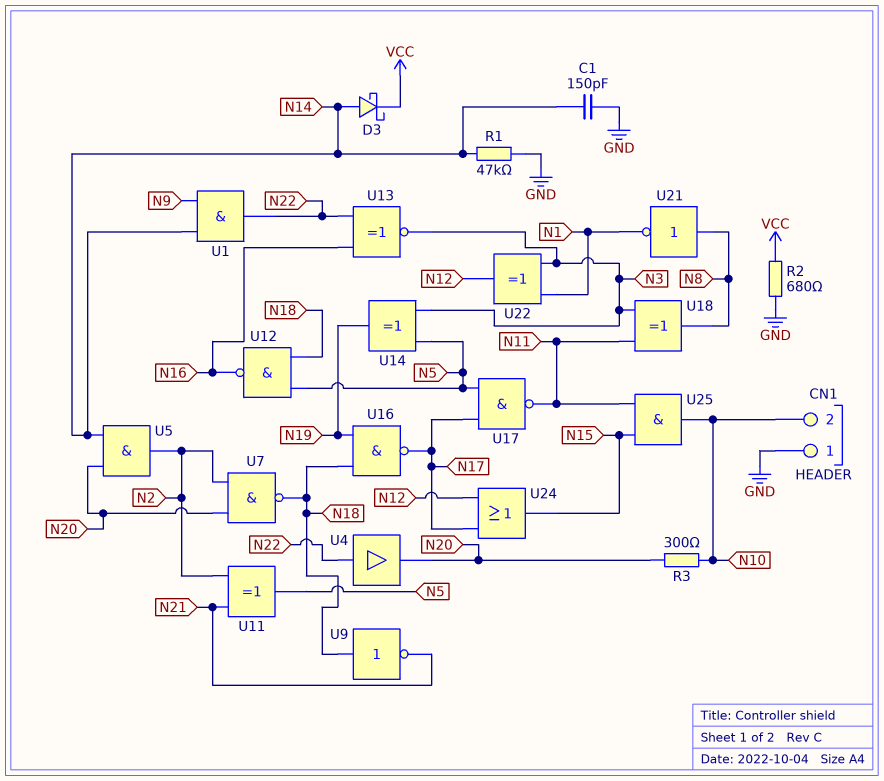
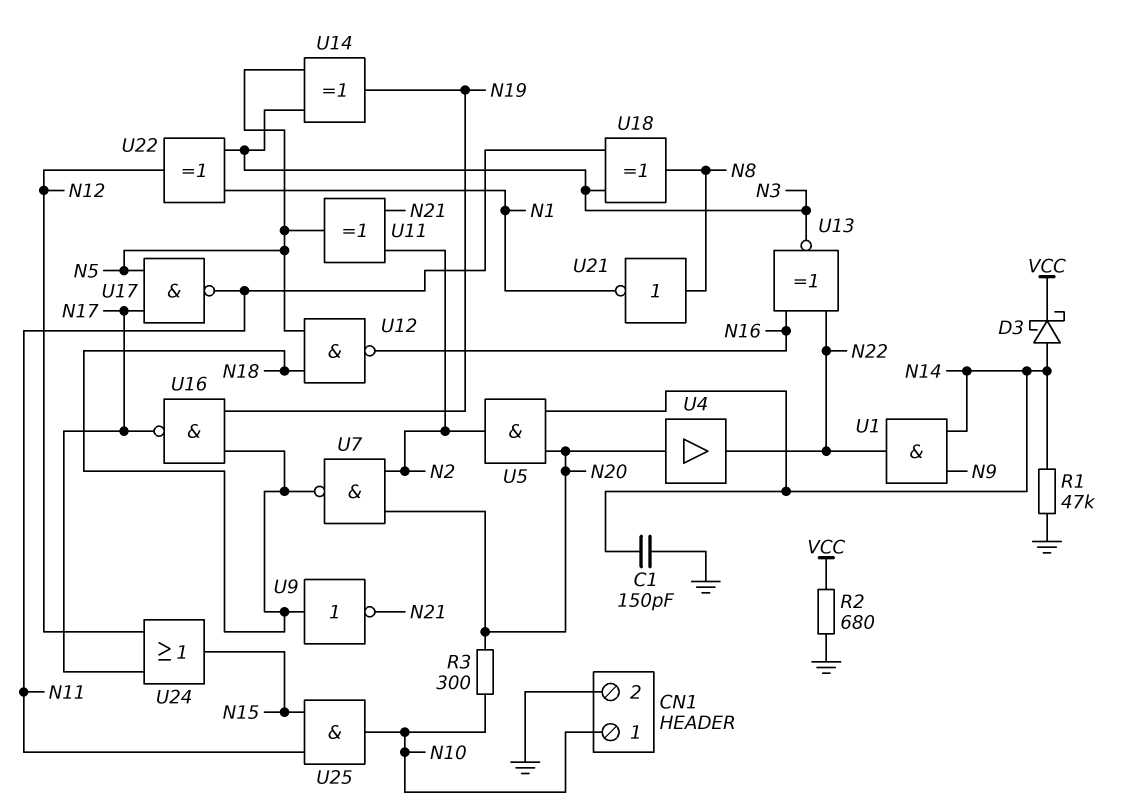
CN1 pin 1: GND -> N10
CN1 pin 2: N10 -> GND
U4: buffer (in N22, out N20) -> buffer (in N20, out N22)

